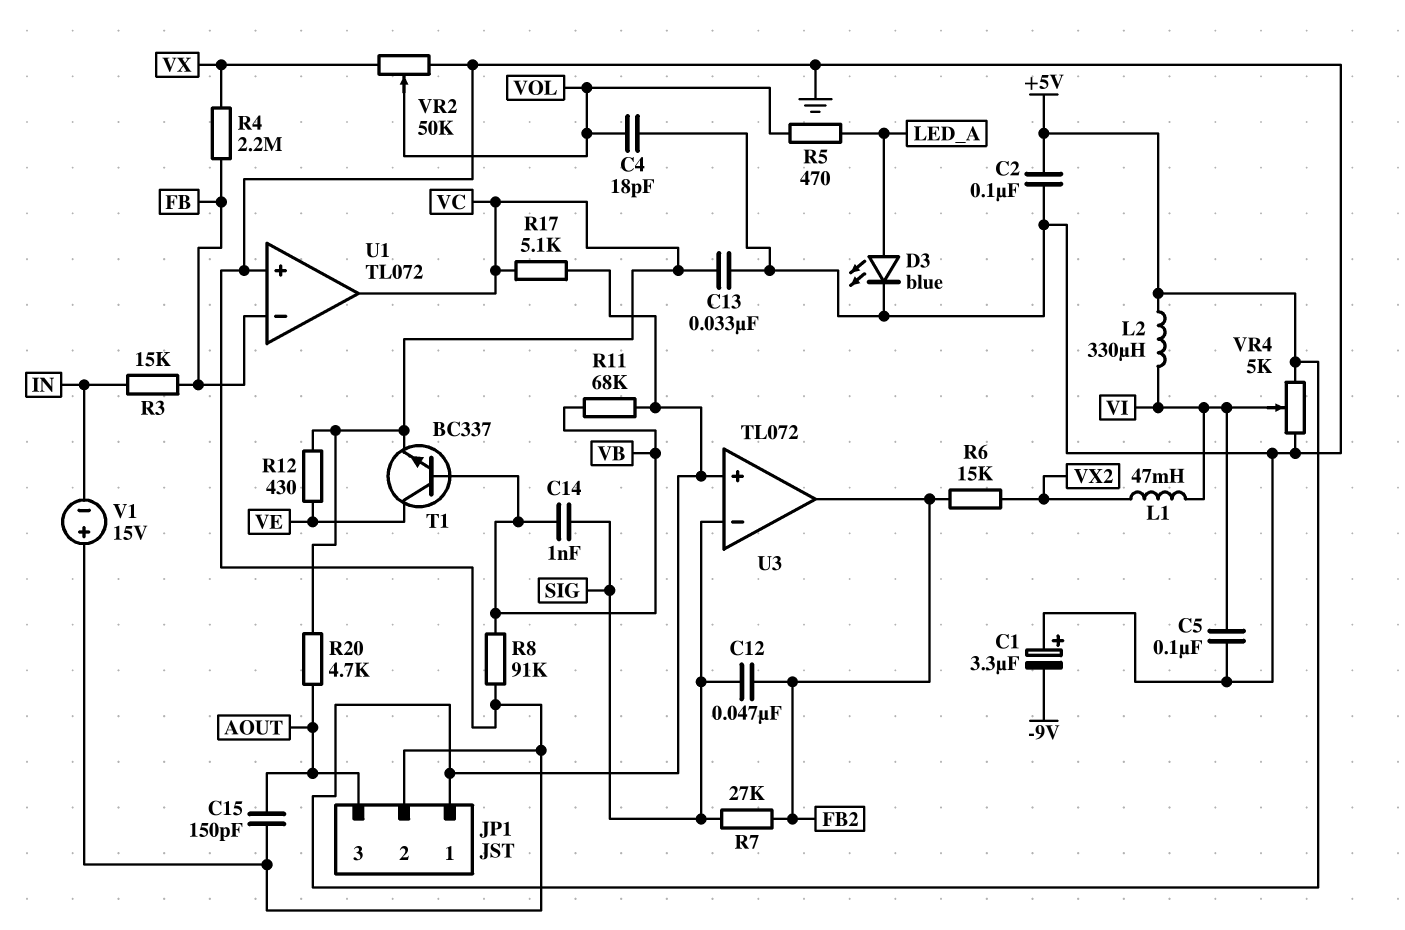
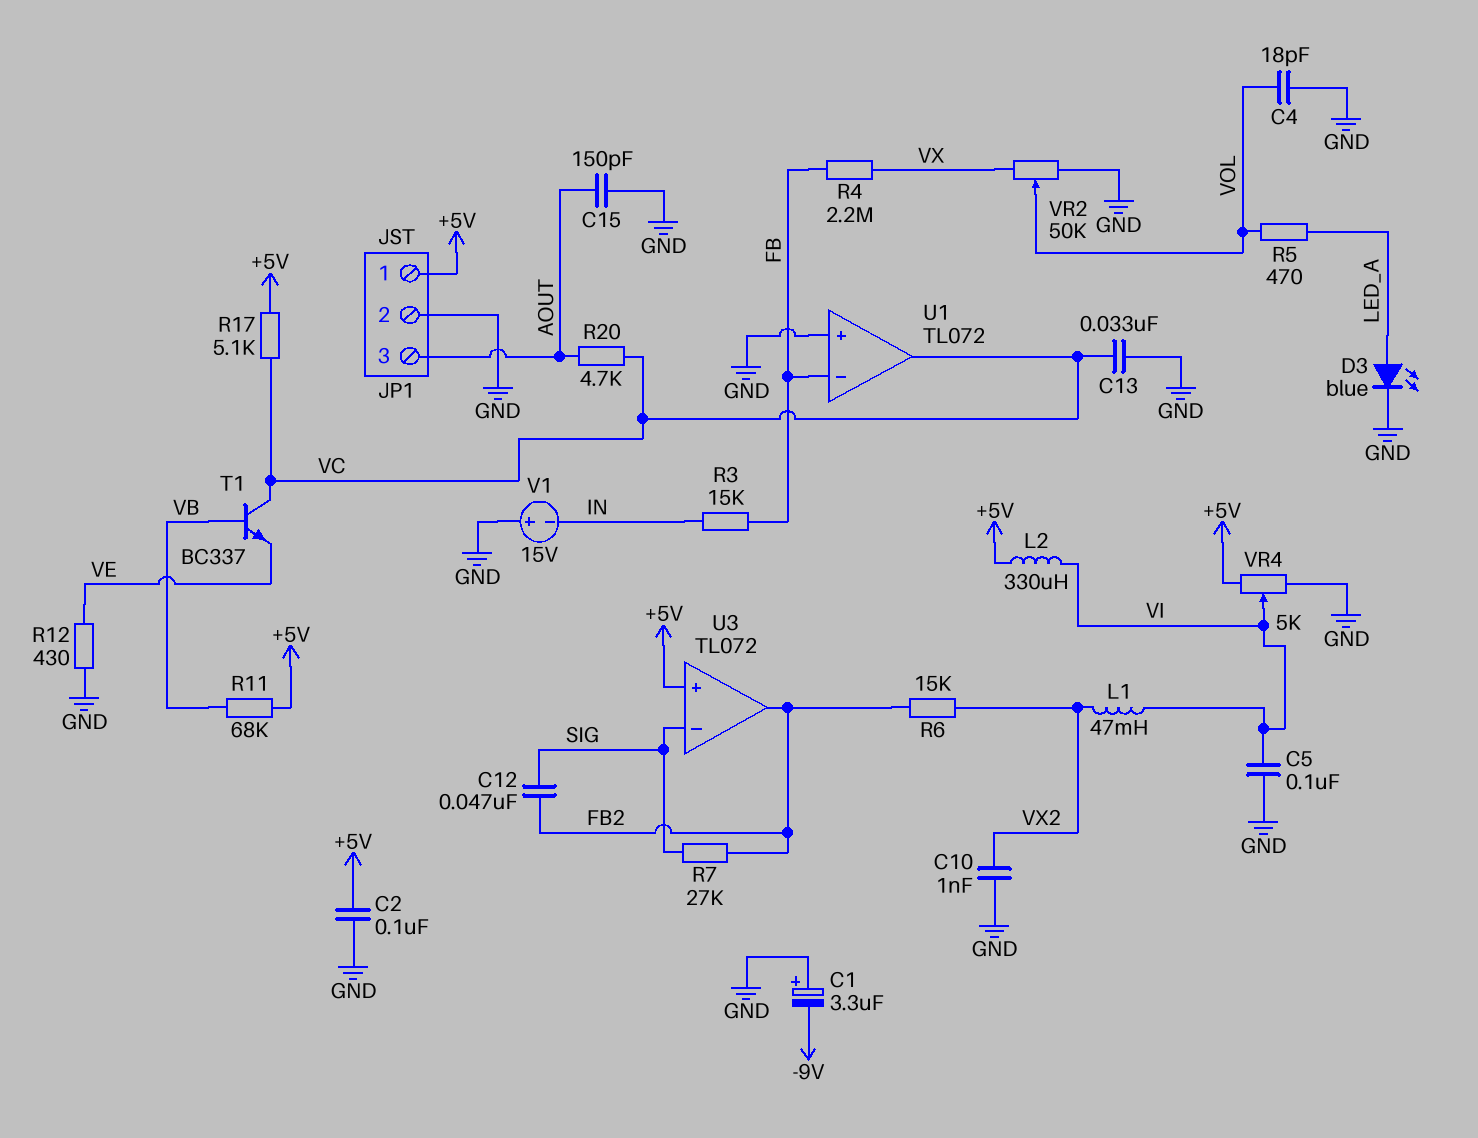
C10: none -> 1nF (GND, VX2)
C14: 1nF (SIG, VB) -> none
R8: 91k (GND, VB) -> none
R12: 430 (VC, VE) -> 430 (GND, VE)
T1: NPN BC337 (B VB, C VE, E VC) -> NPN BC337 (B VB, C VC, E VE)

